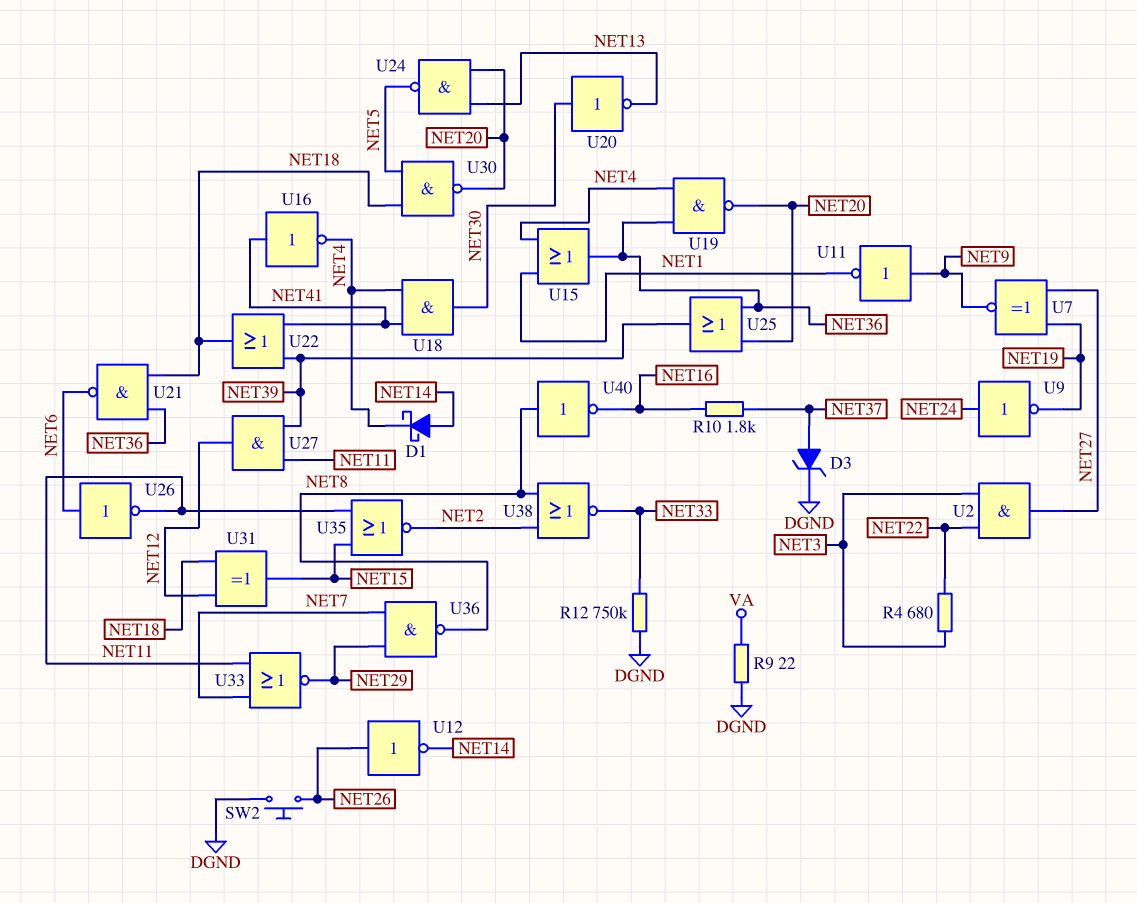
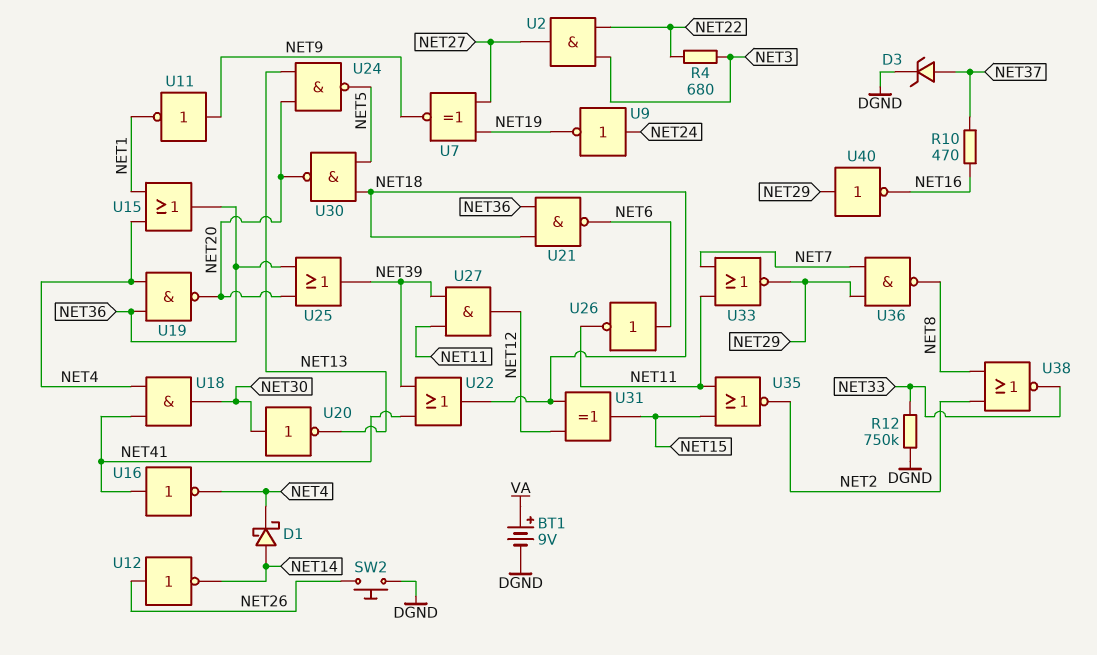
BT1: none -> 9V (plus VA, minus DGND)
R9: 22 (DGND, VA) -> none
R10: 1.8k (NET16, NET37) -> 470 (NET16, NET37)
U40: NOT (in NET8, out NET16) -> NOT (in NET29, out NET16)

